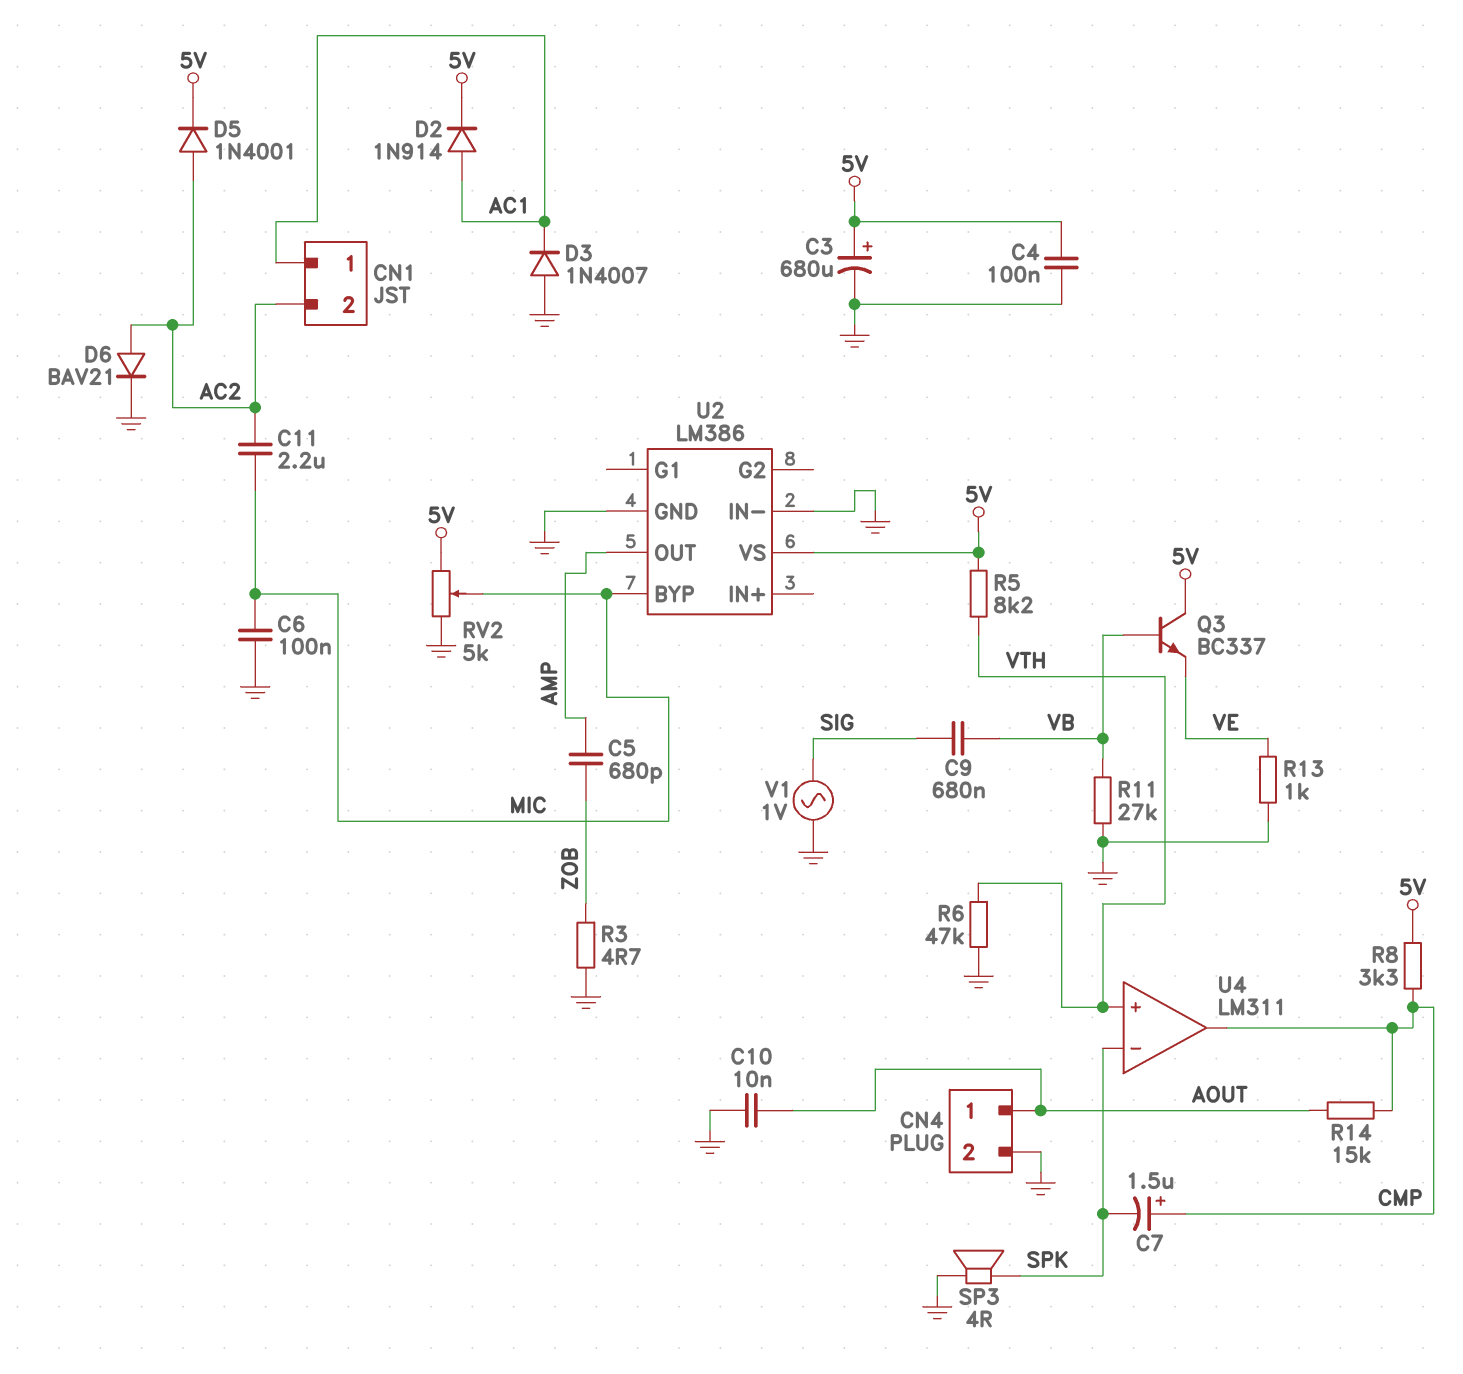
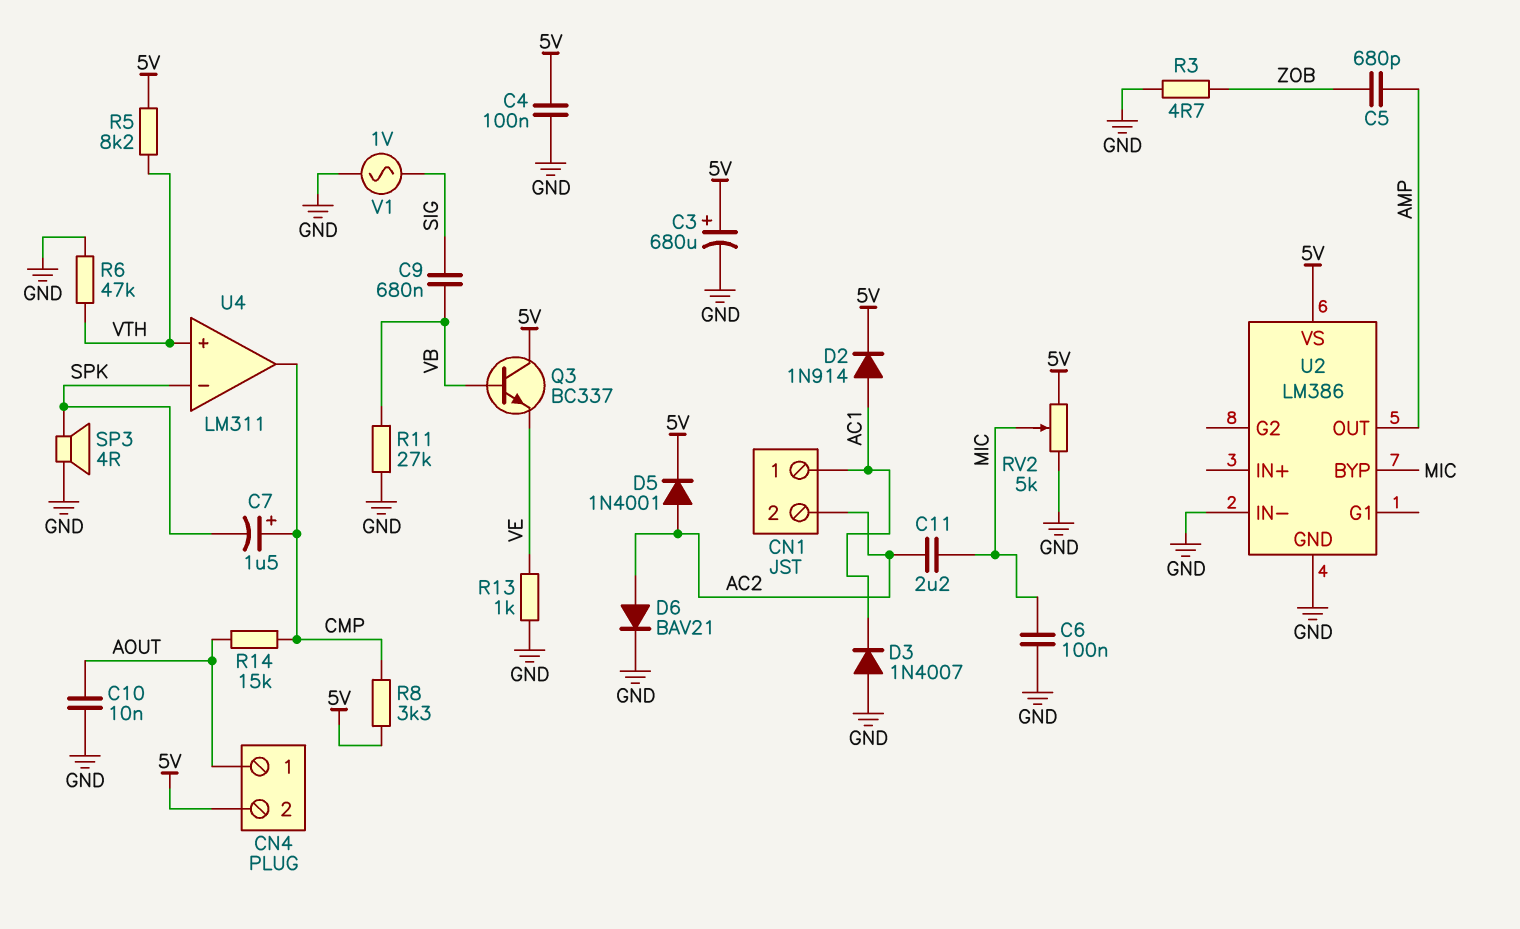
CN4 pin 2: GND -> 5V

